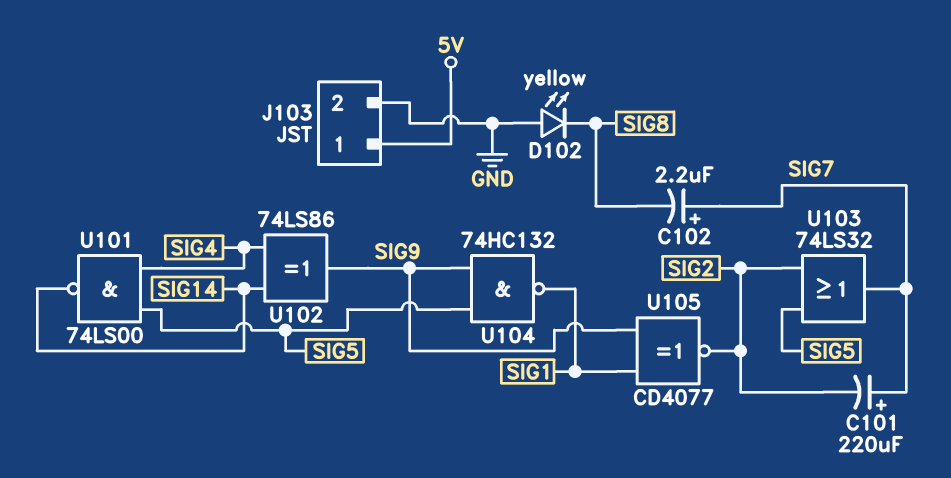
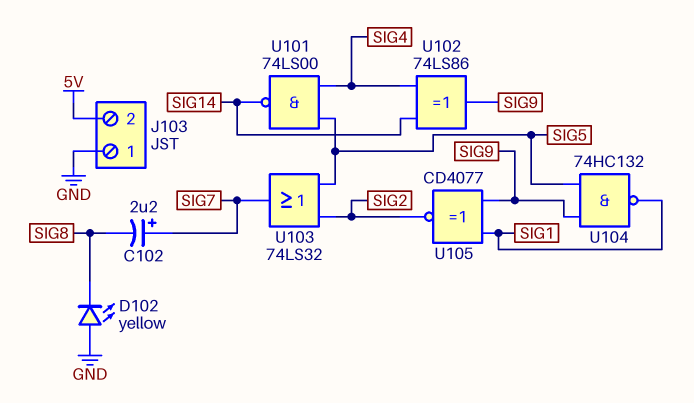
C101: 220uF (plus SIG7, minus SIG2) -> none
J103 pin 1: 5V -> GND
J103 pin 2: GND -> 5V

